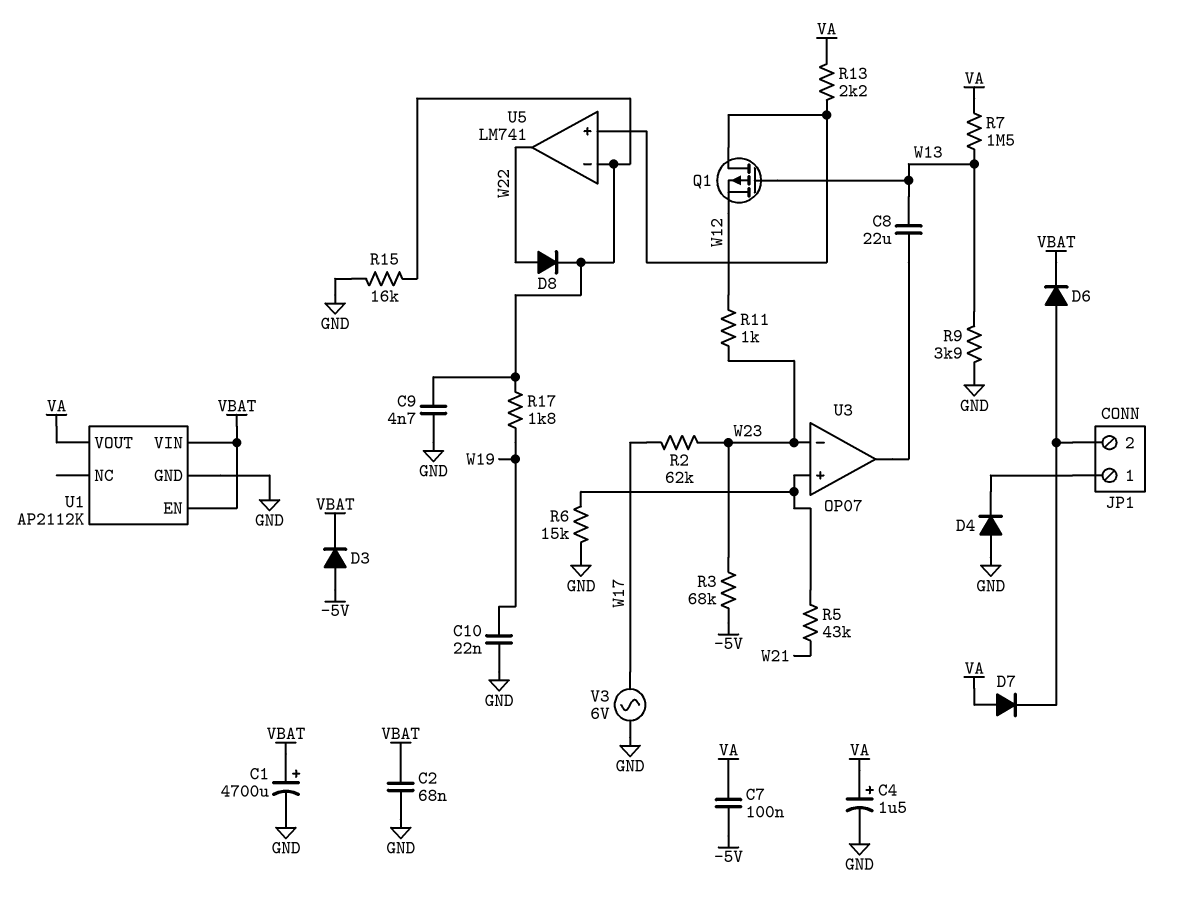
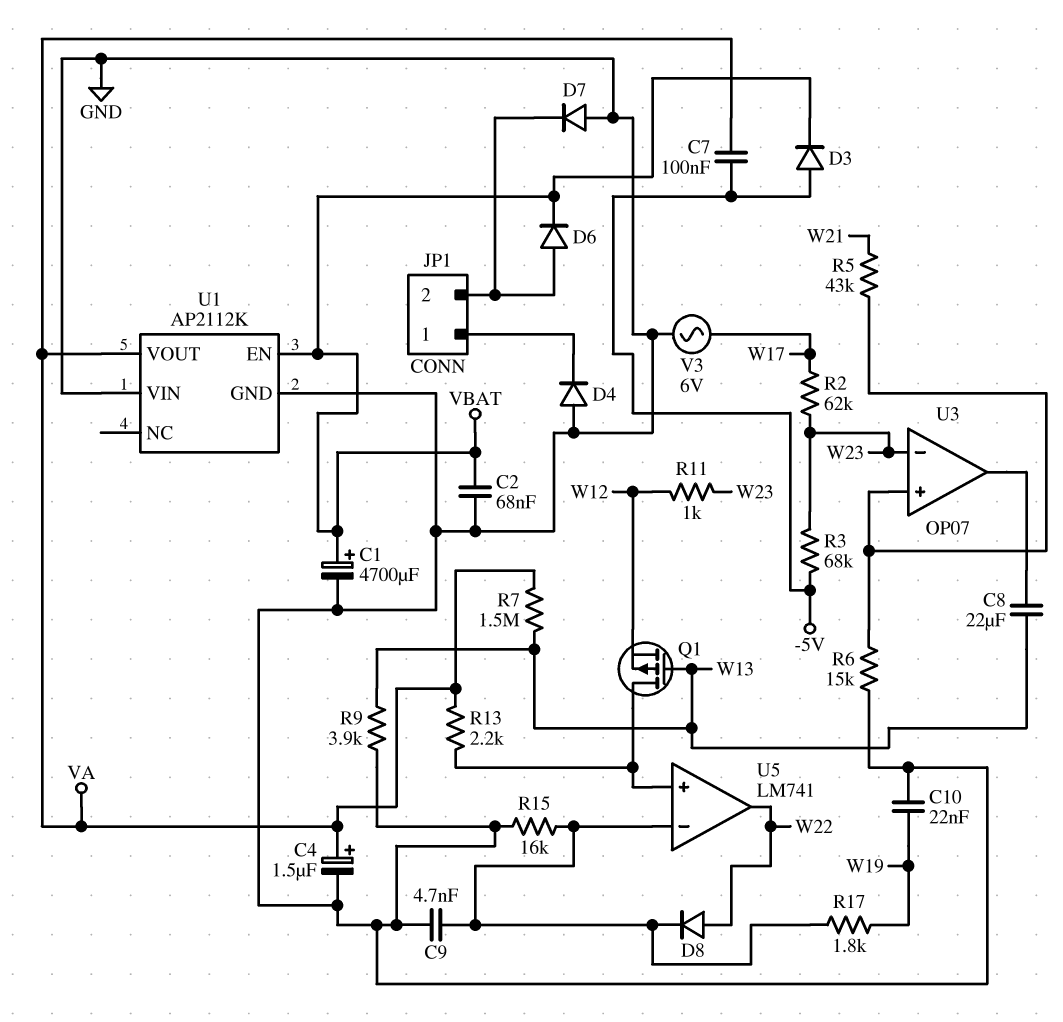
D7: diode (A VA, K JP1/2) -> diode (A GND, K JP1/2)
U1 pin VIN: VBAT -> GND

